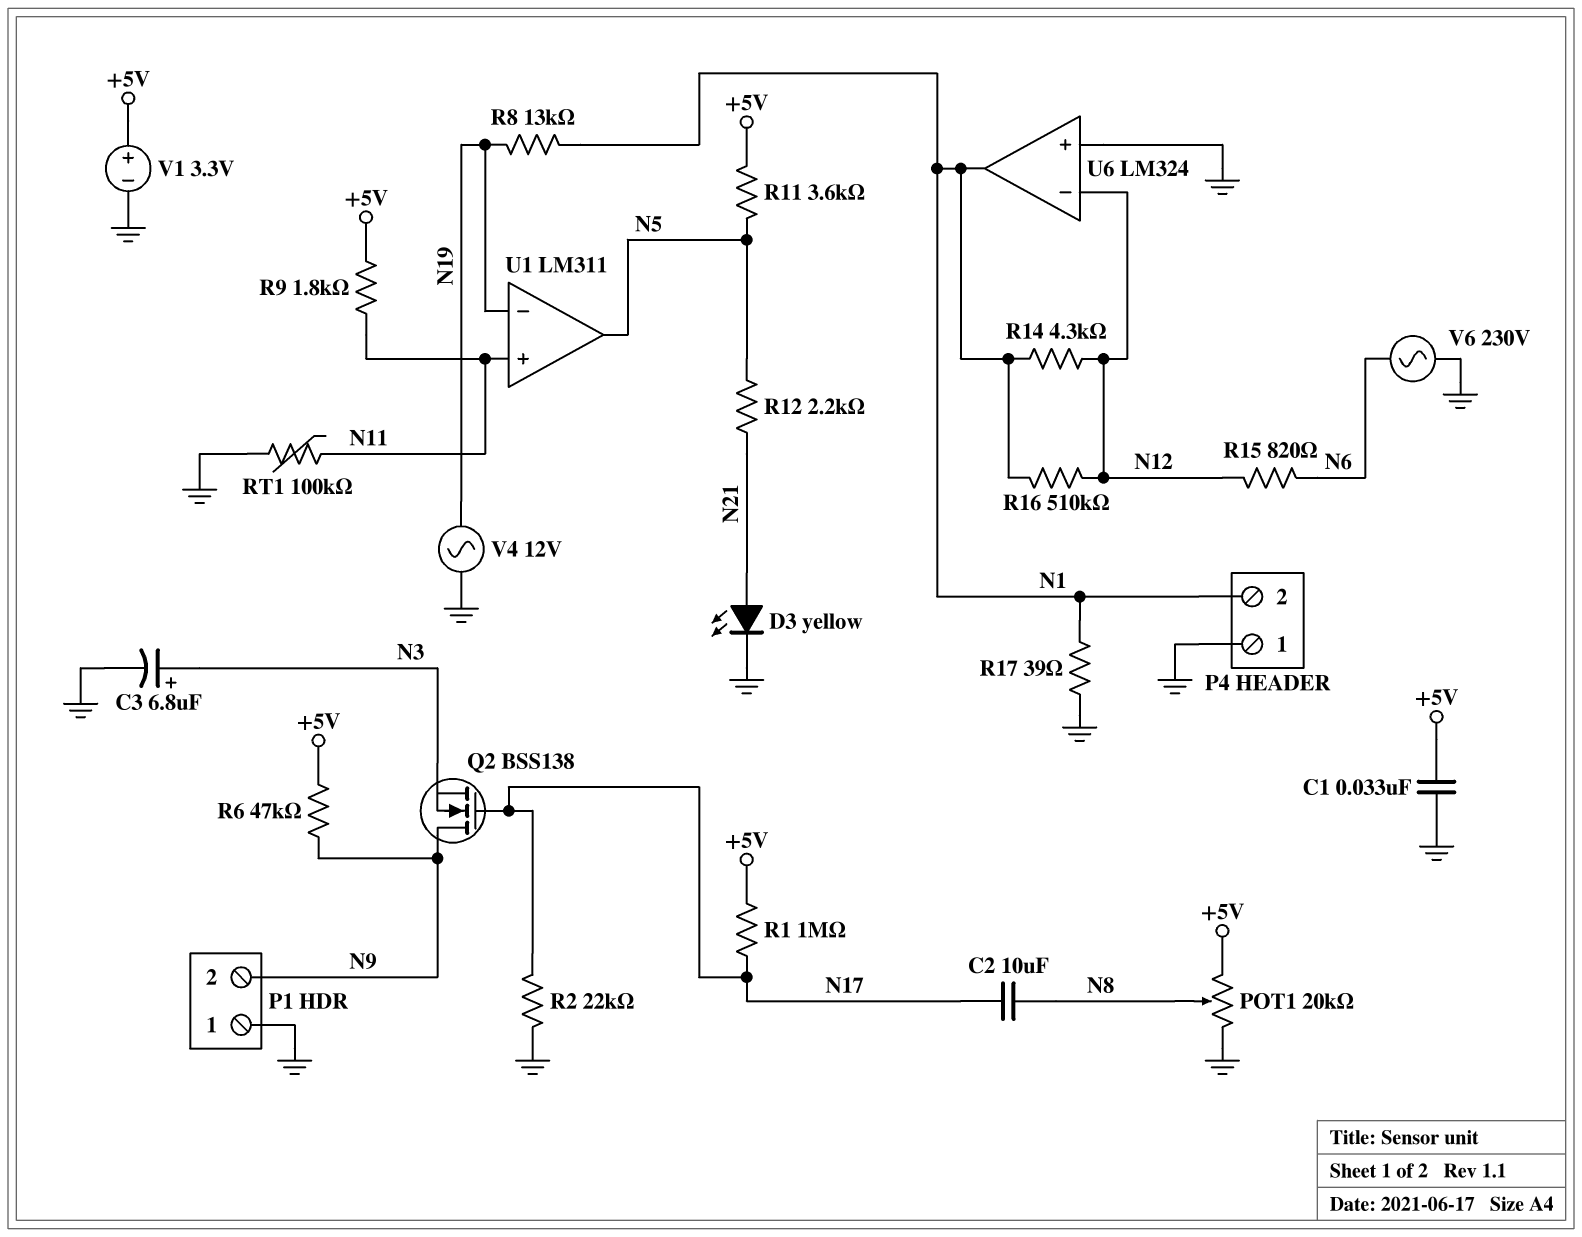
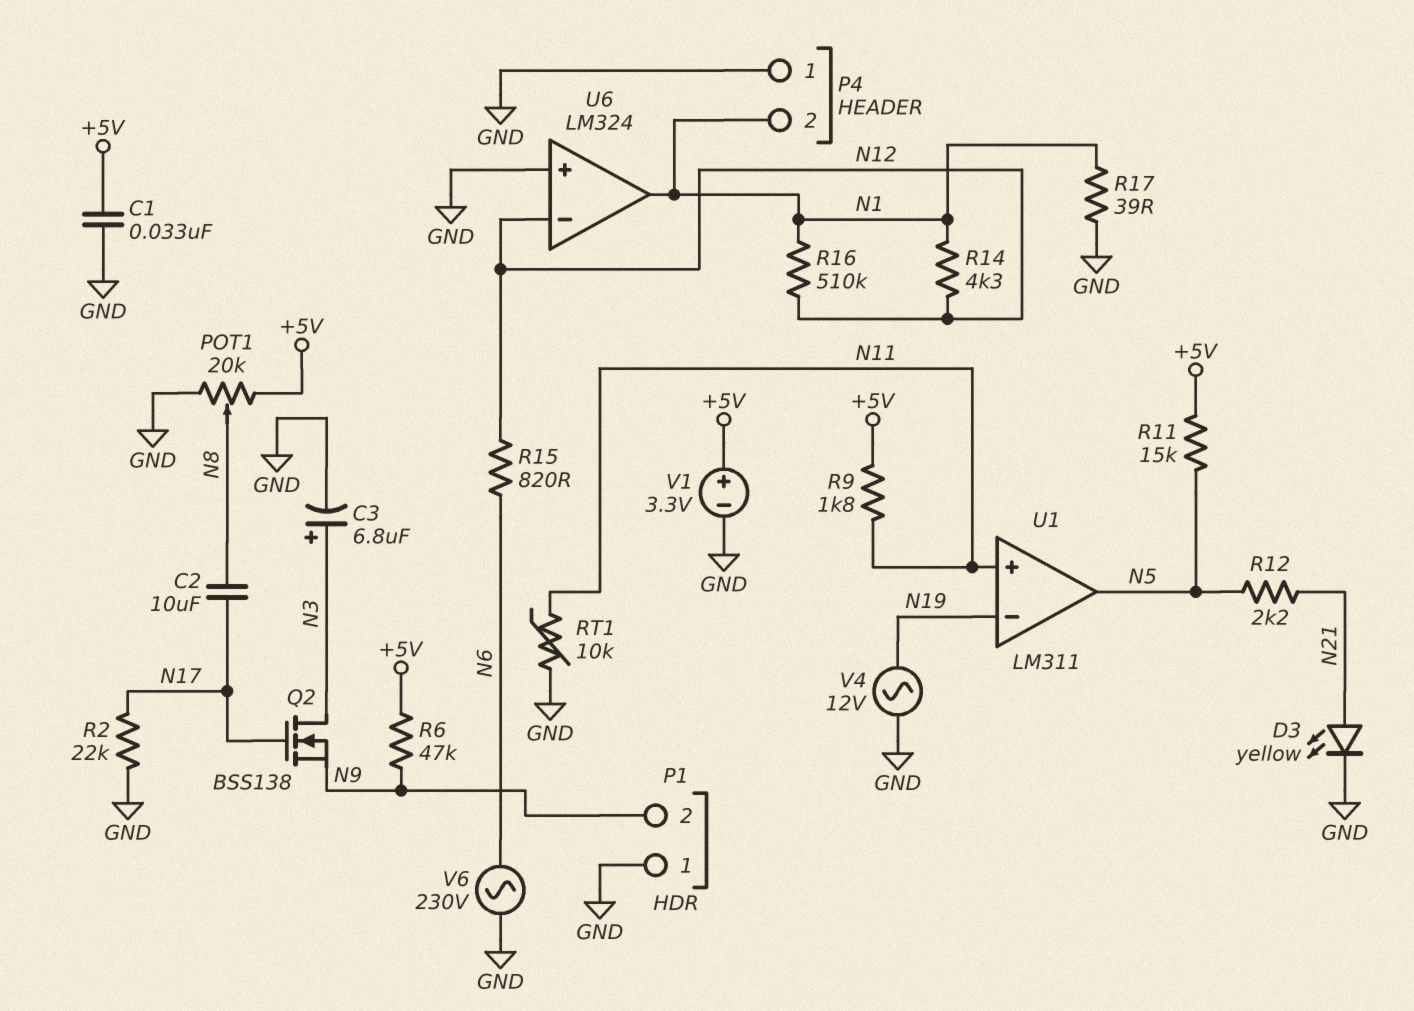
Q2: NMOS BSS138 (G N17, D N9, S N3) -> NMOS BSS138 (G N17, D N3, S N9)
R1: 1M (+5V, N17) -> none
R8: 13k (N1, N19) -> none
R11: 3.6k (+5V, N5) -> 15k (+5V, N5)
RT1: 100k (GND, N11) -> 10k (GND, N11)

